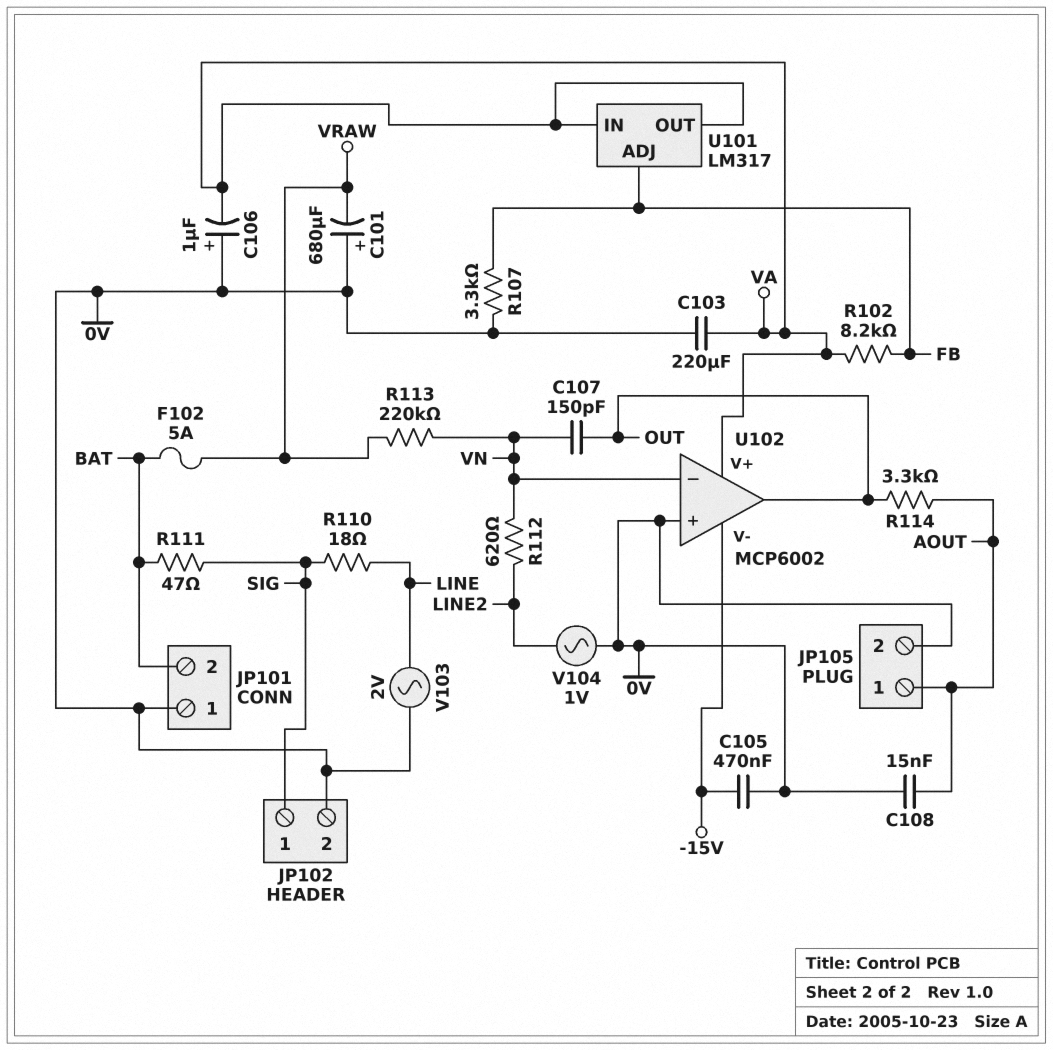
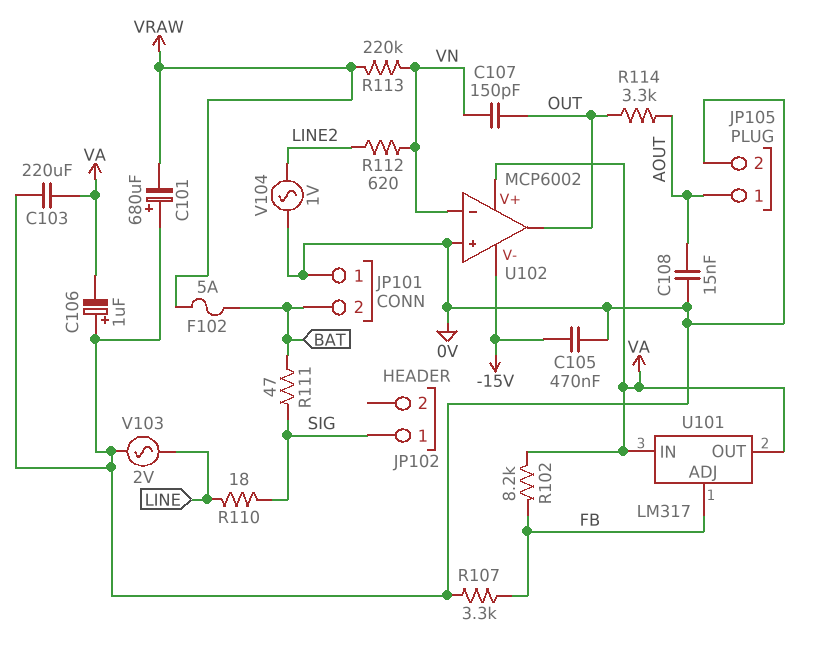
JP102 pin 2: 0V -> none

